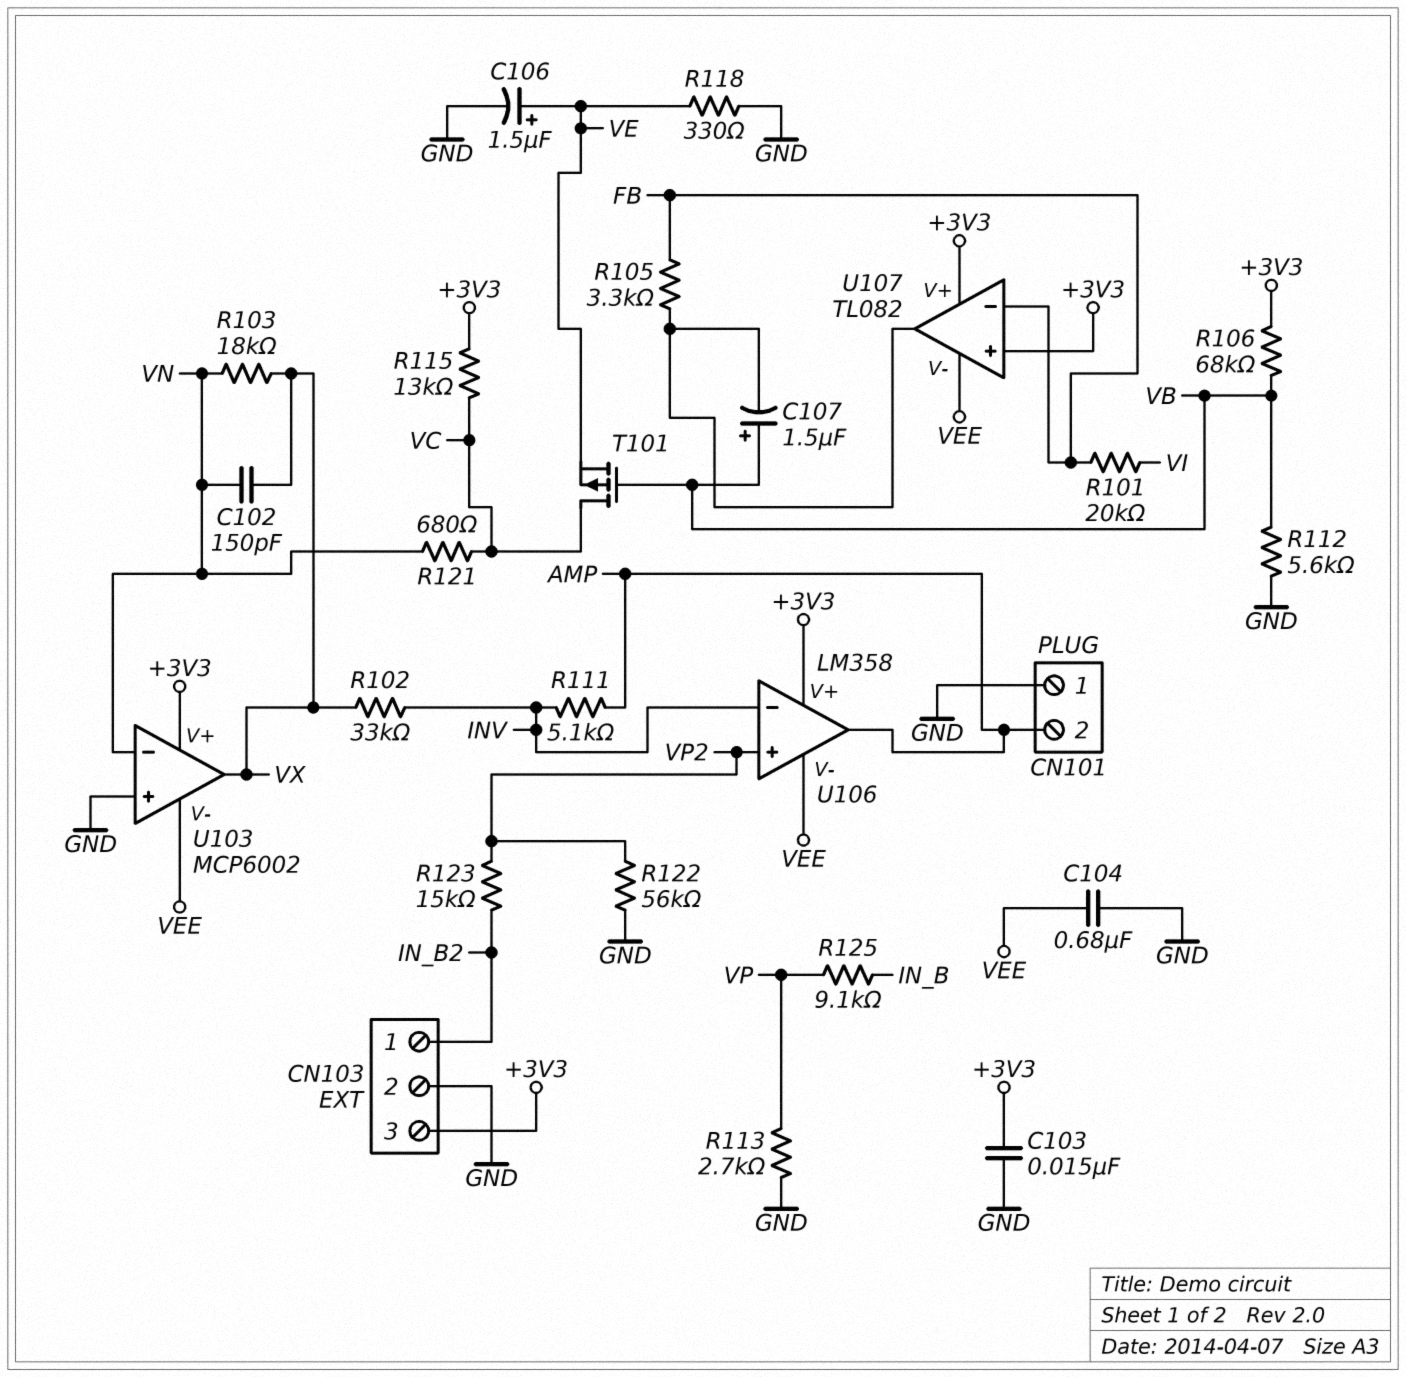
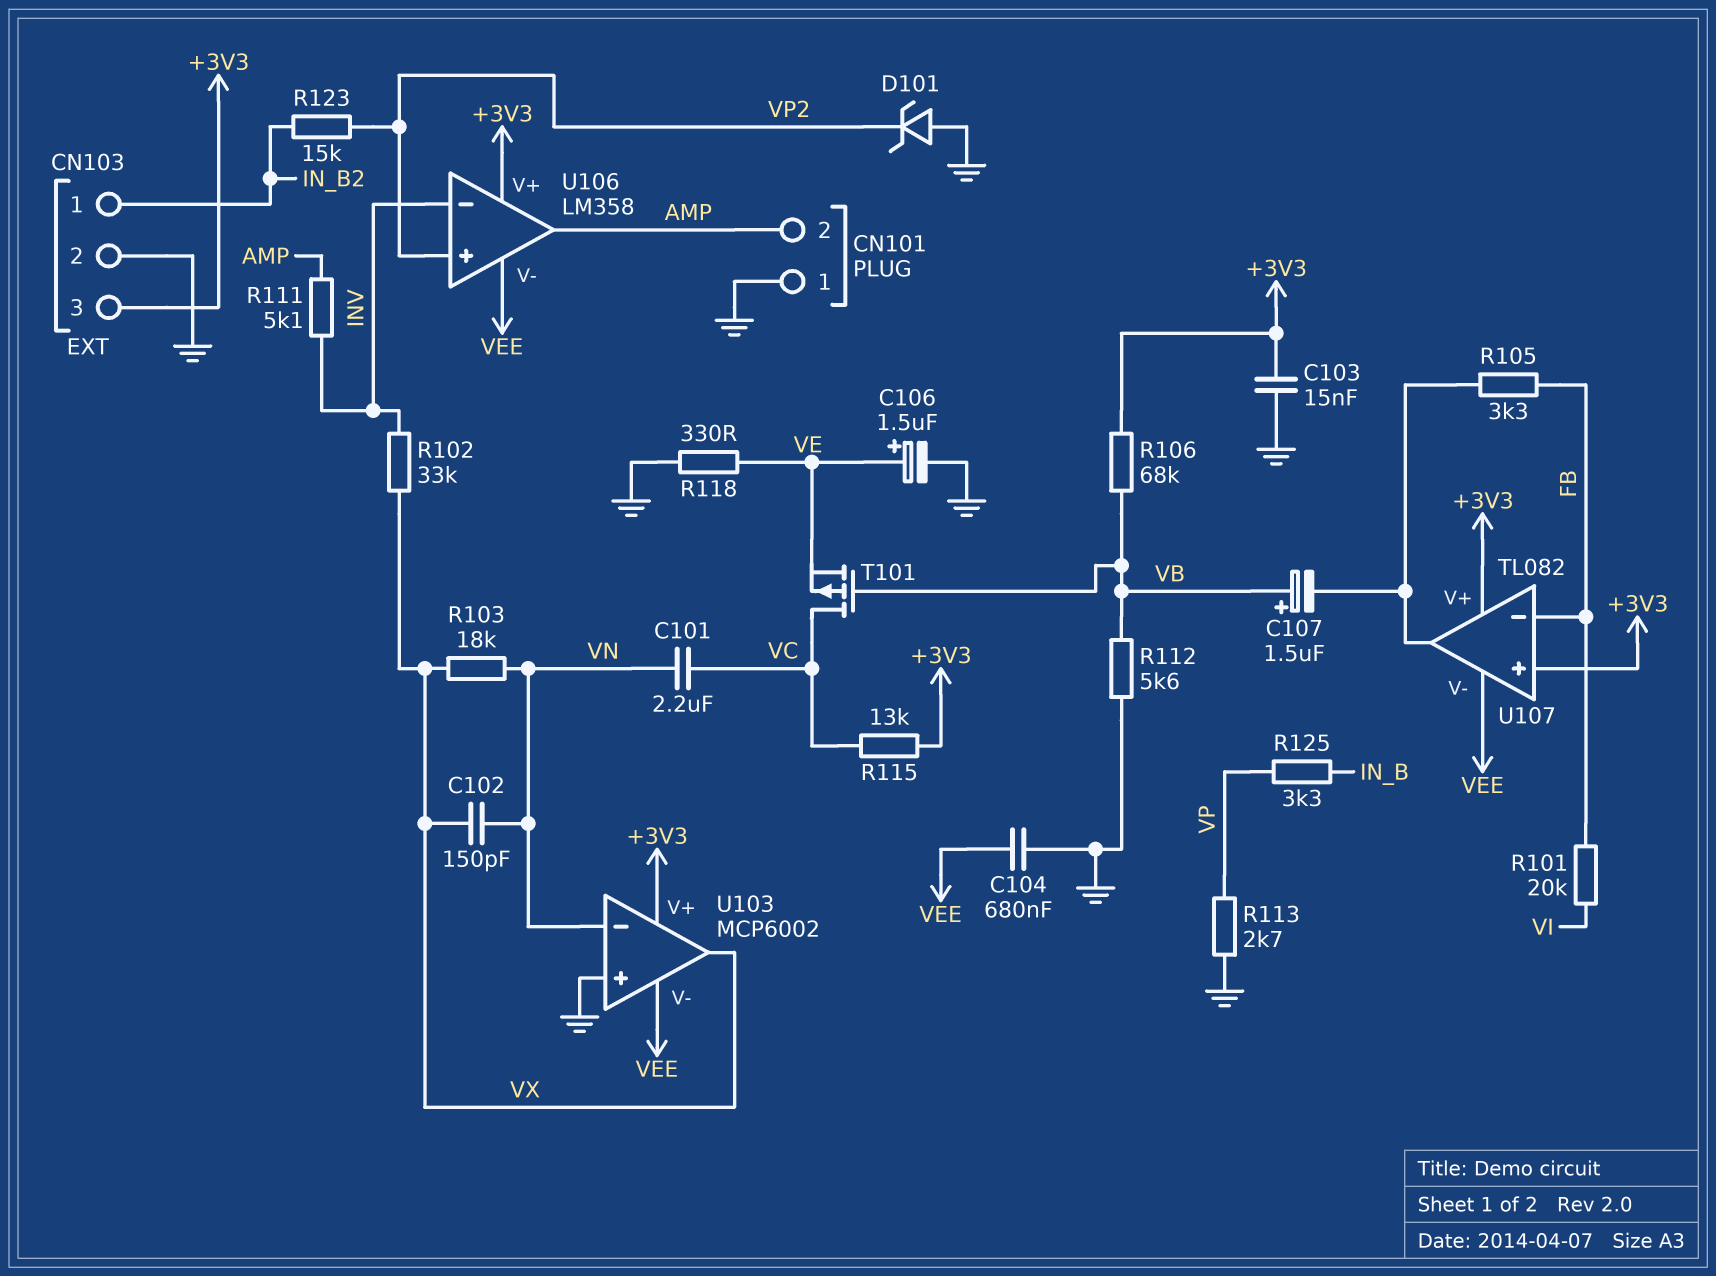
C101: none -> 2.2uF (VC, VN)
D101: none -> zener (A GND, K VP2)
R121: 680 (VC, VN) -> none
R122: 56k (GND, VP2) -> none
R125: 9.1k (IN_B, VP) -> 3.3k (IN_B, VP)

